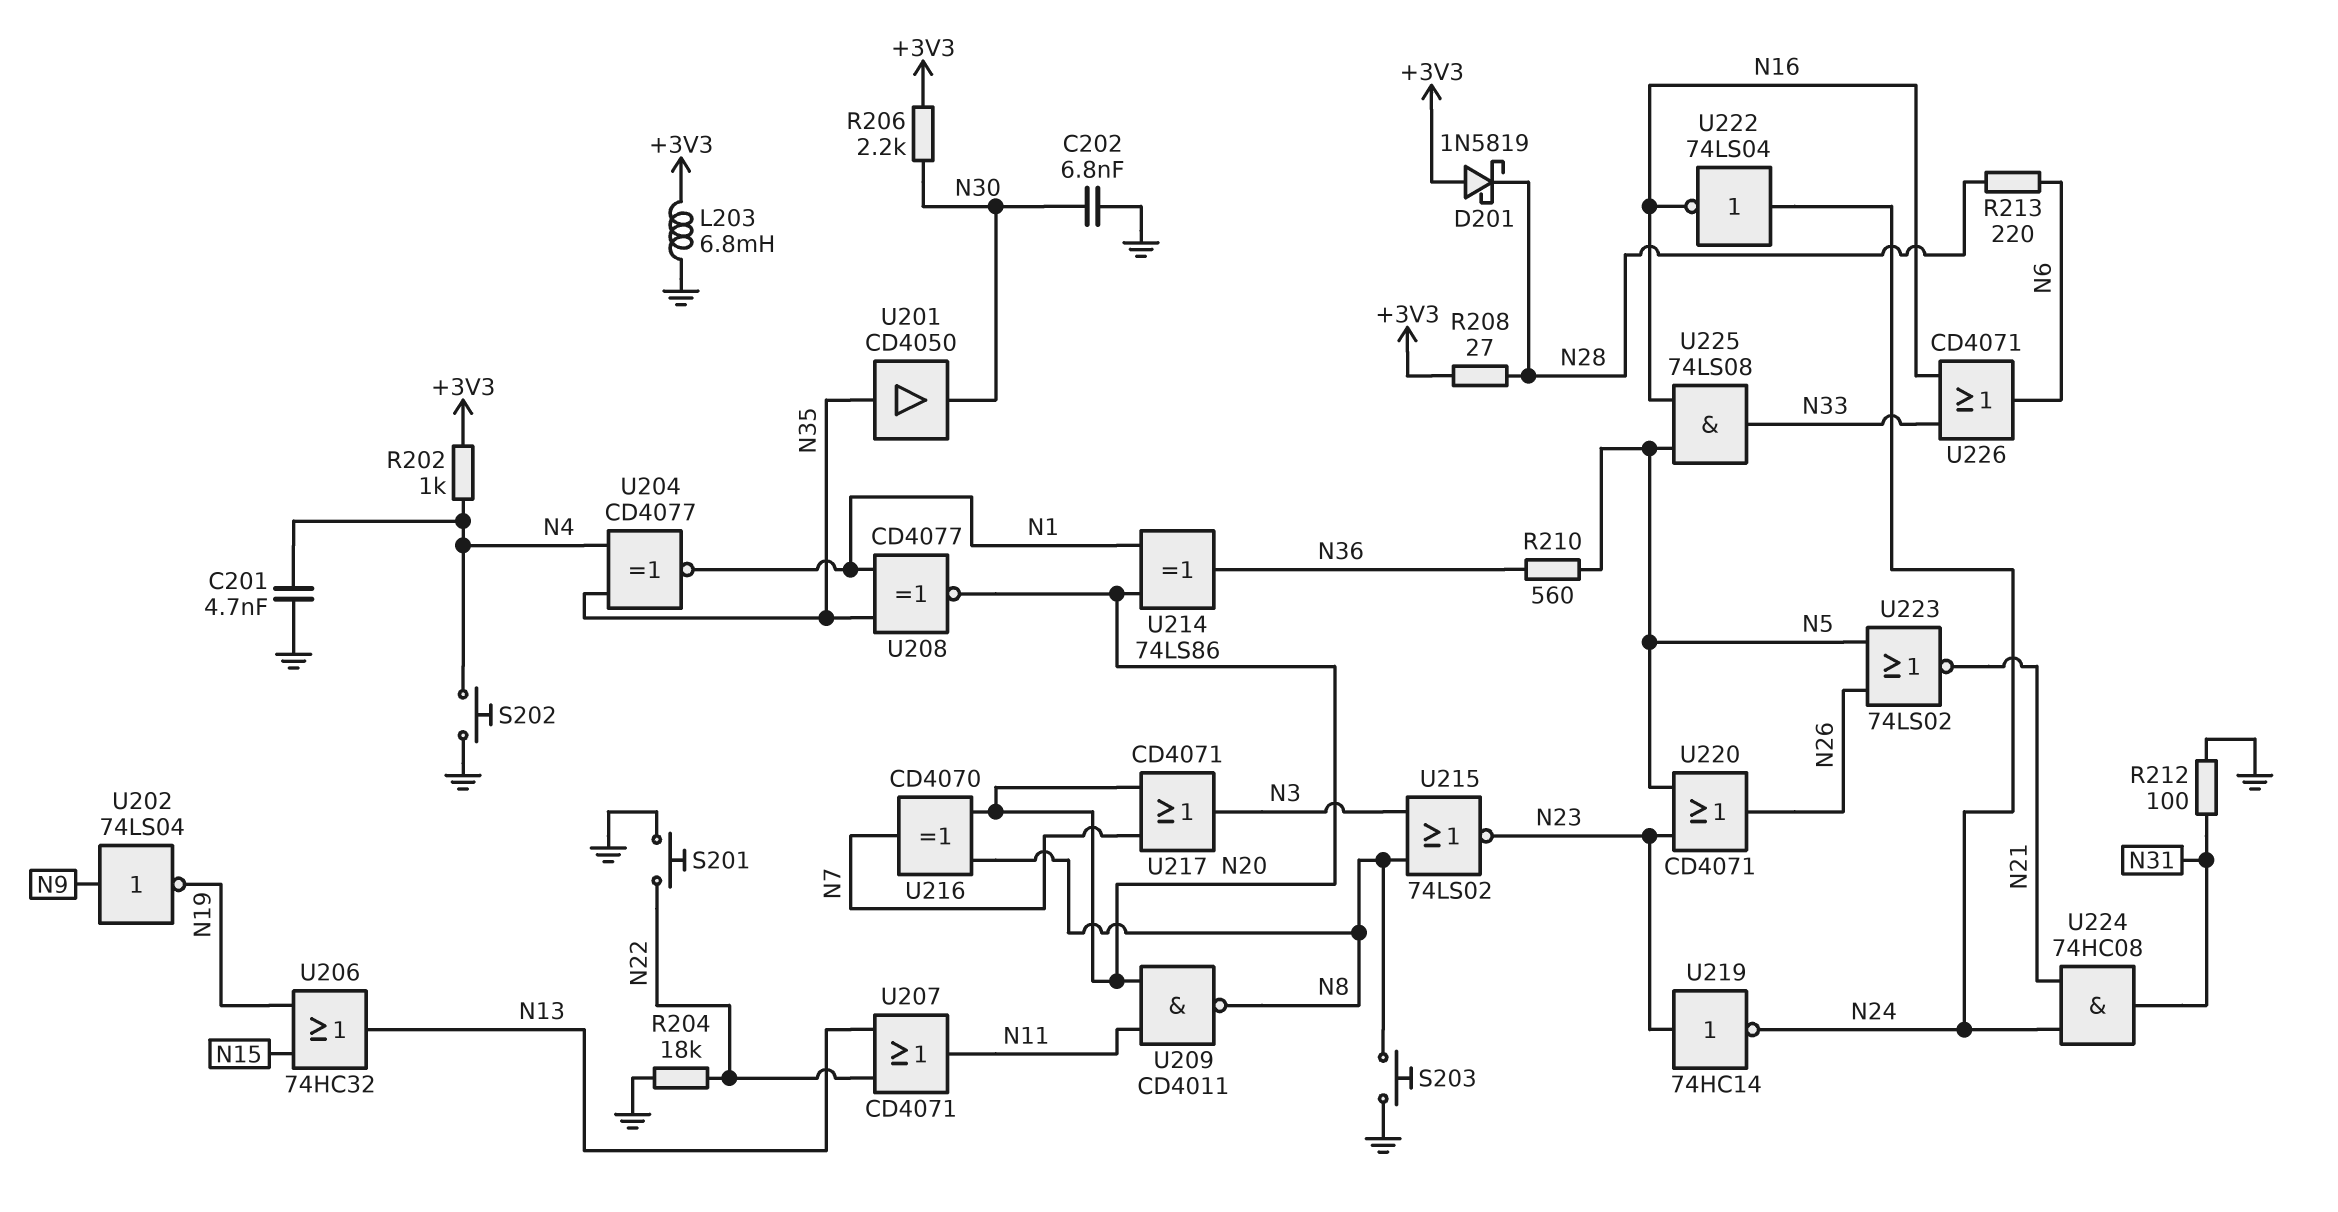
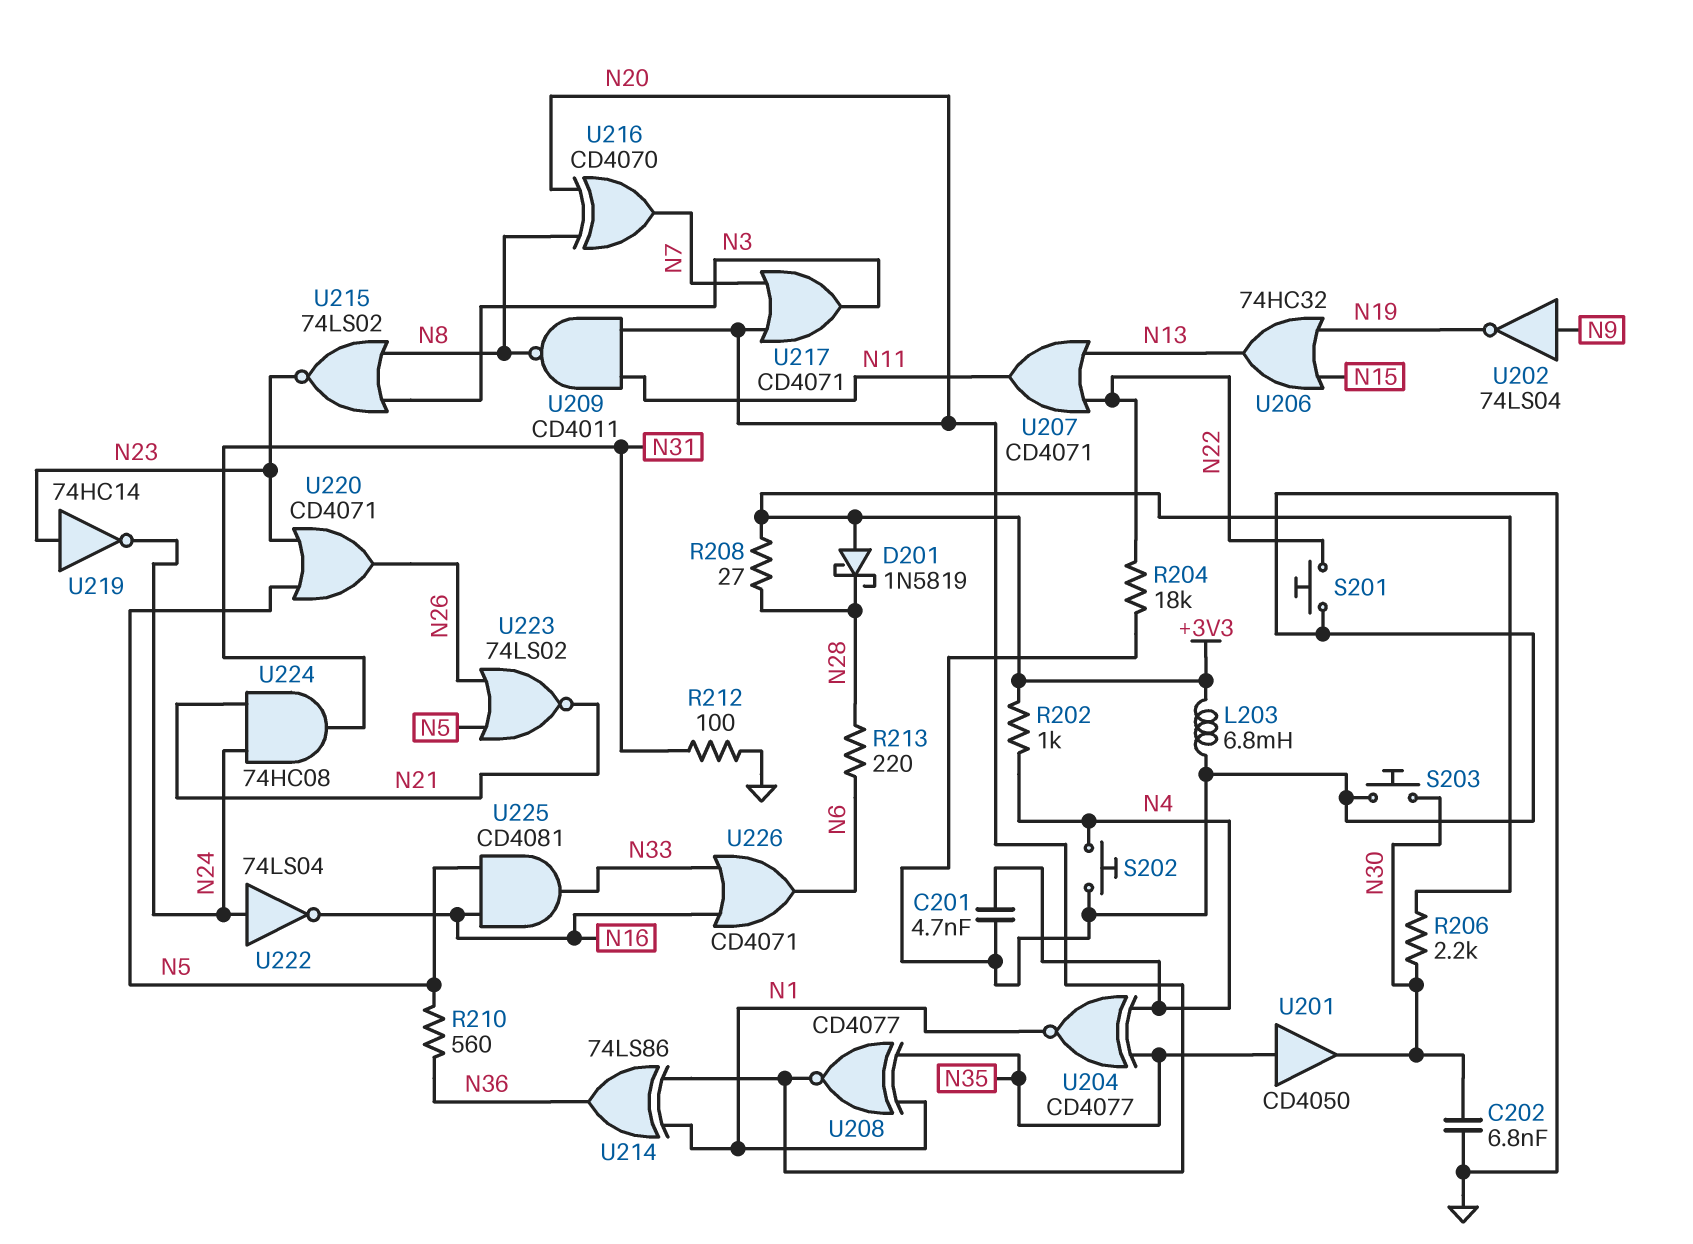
S203: button (GND, N8) -> button (GND, N30)
U225: AND 74LS08 (in N5, in N16, out N33) -> AND CD4081 (in N5, in N16, out N33)

